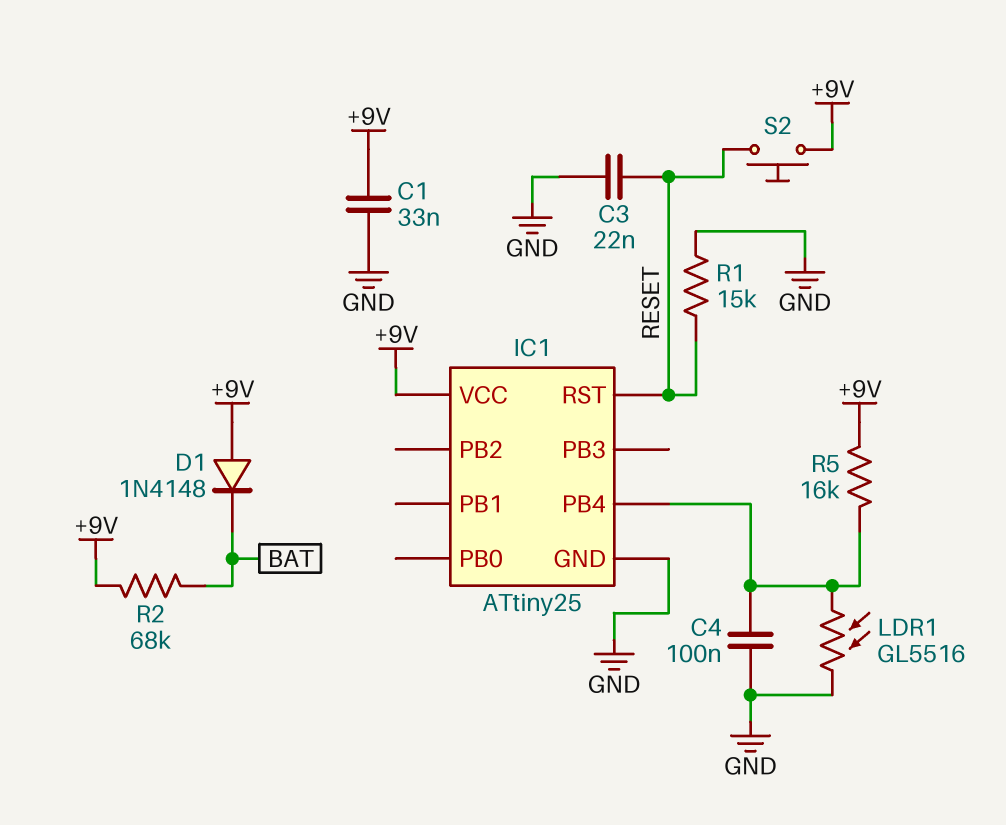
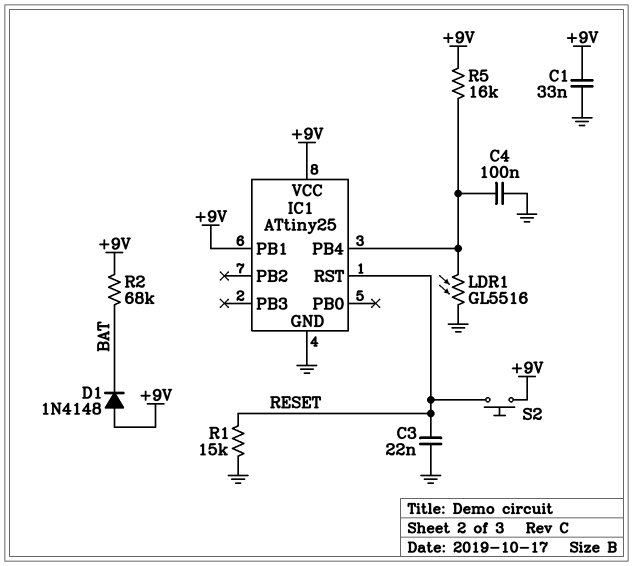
IC1 pin PB1: none -> +9V

